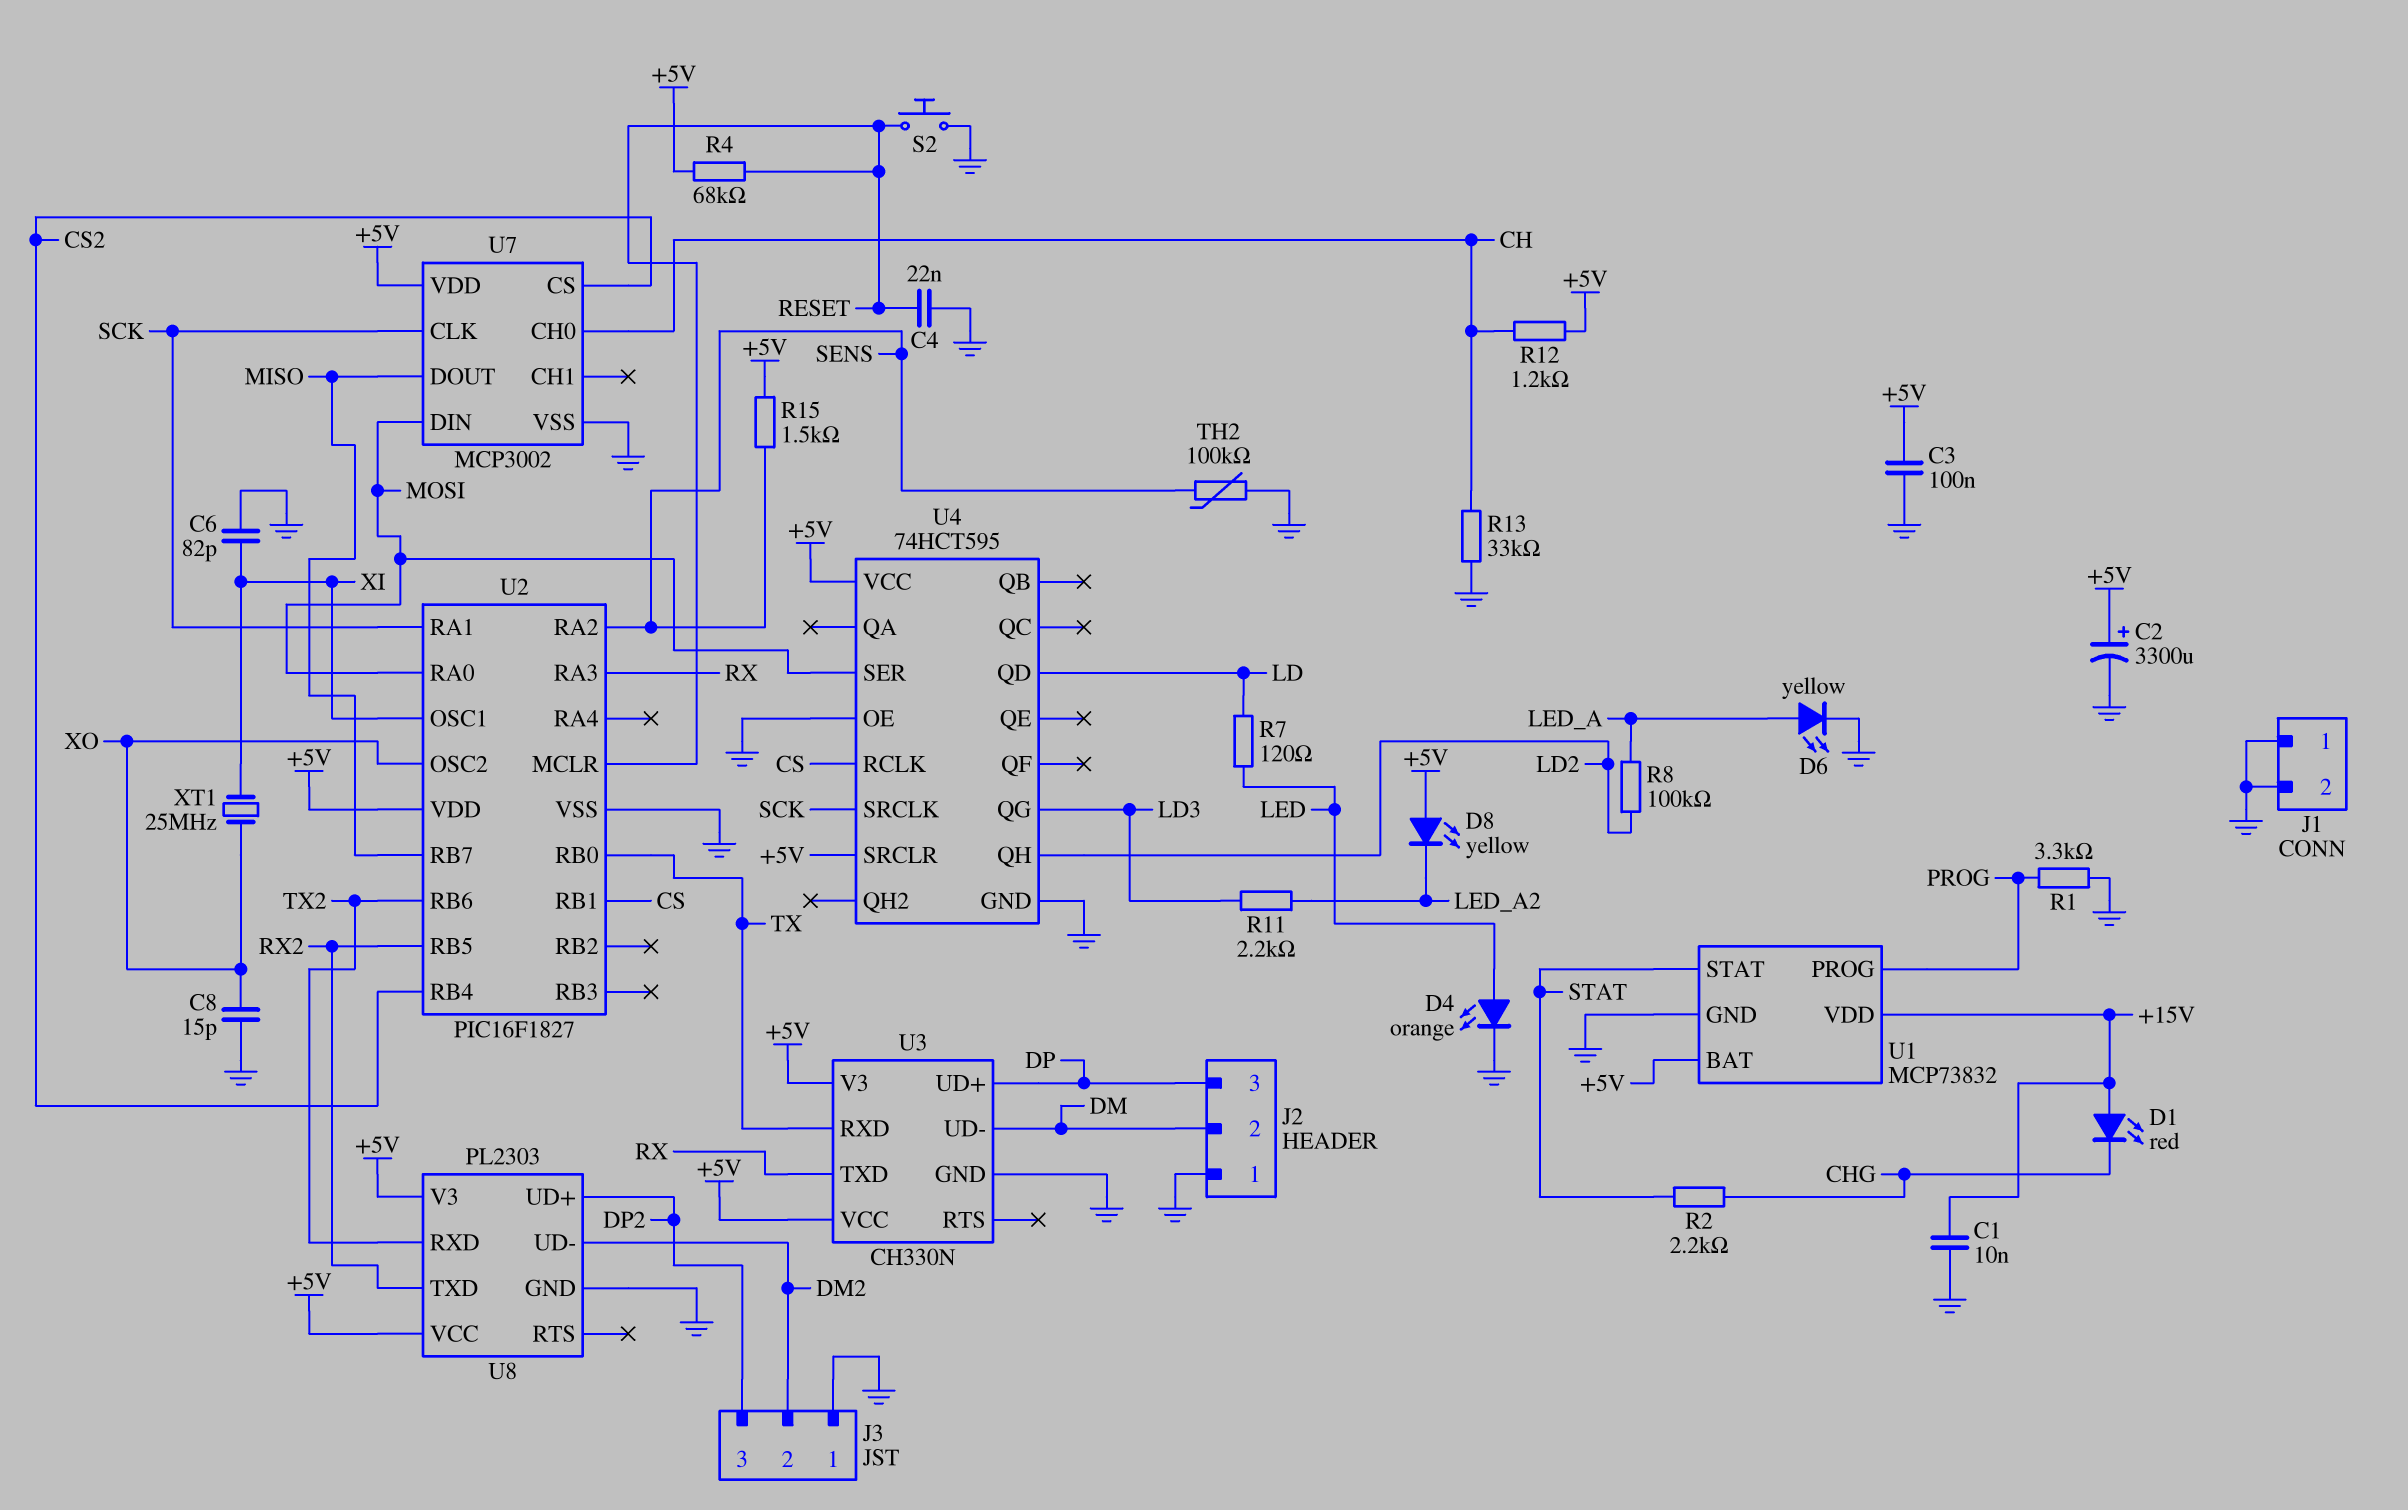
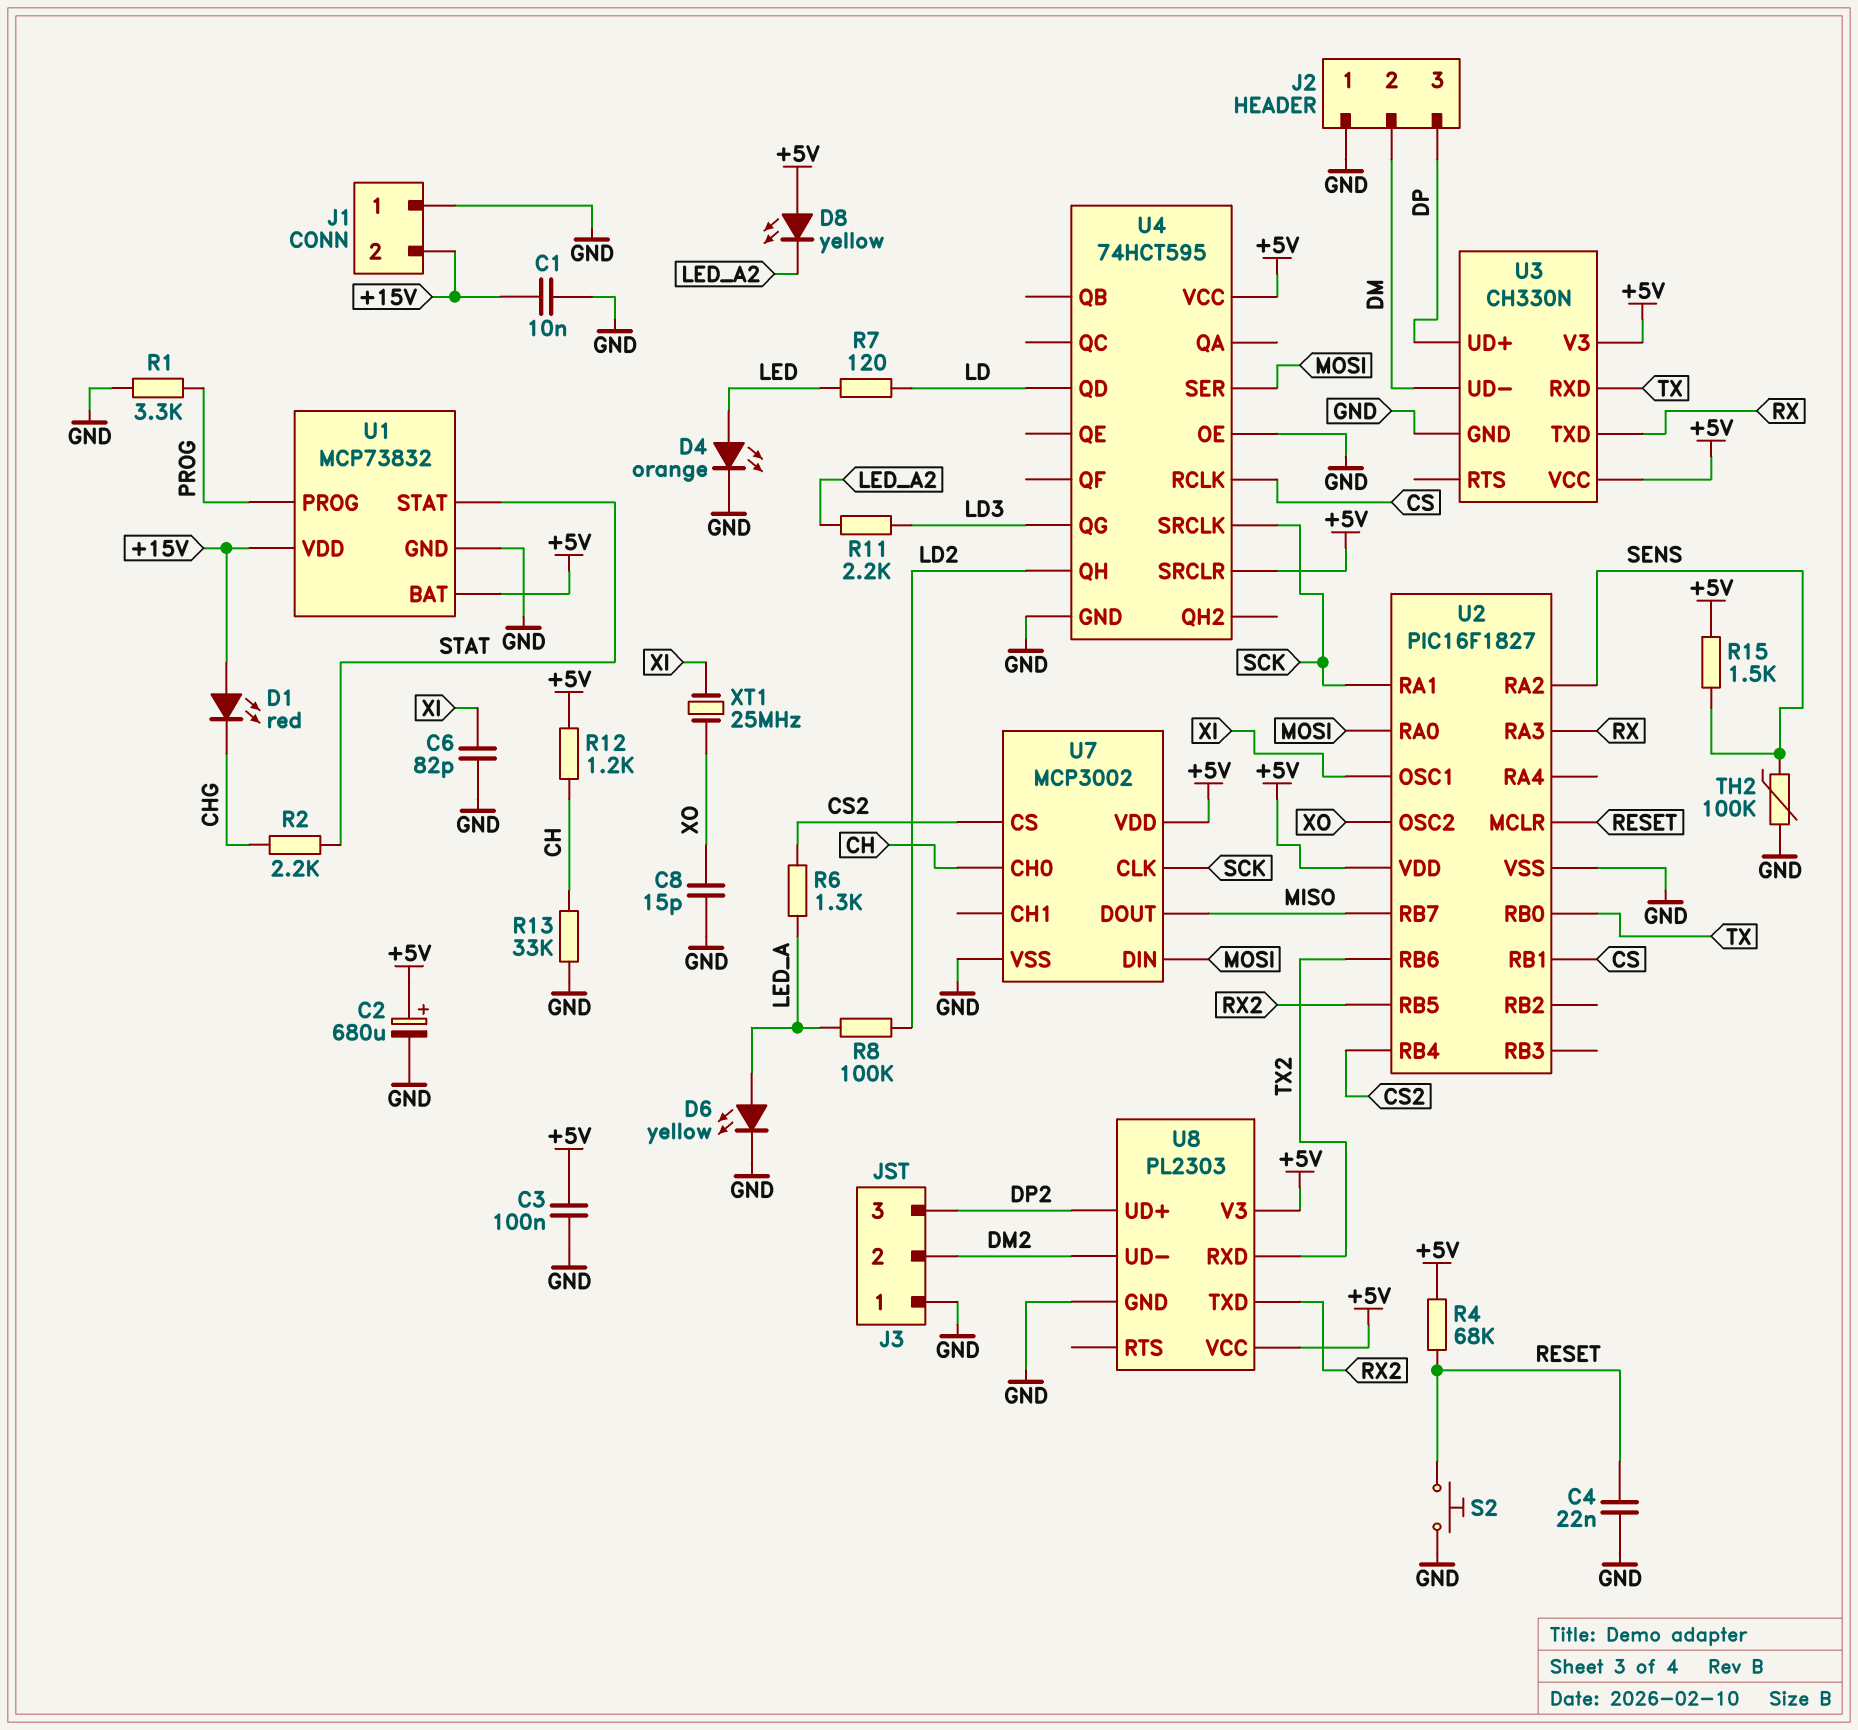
C2: 3300uF (plus +5V, minus GND) -> 680uF (plus +5V, minus GND)
J1 pin 2: GND -> +15V
R6: none -> 1.3k (CS2, LED_A)

